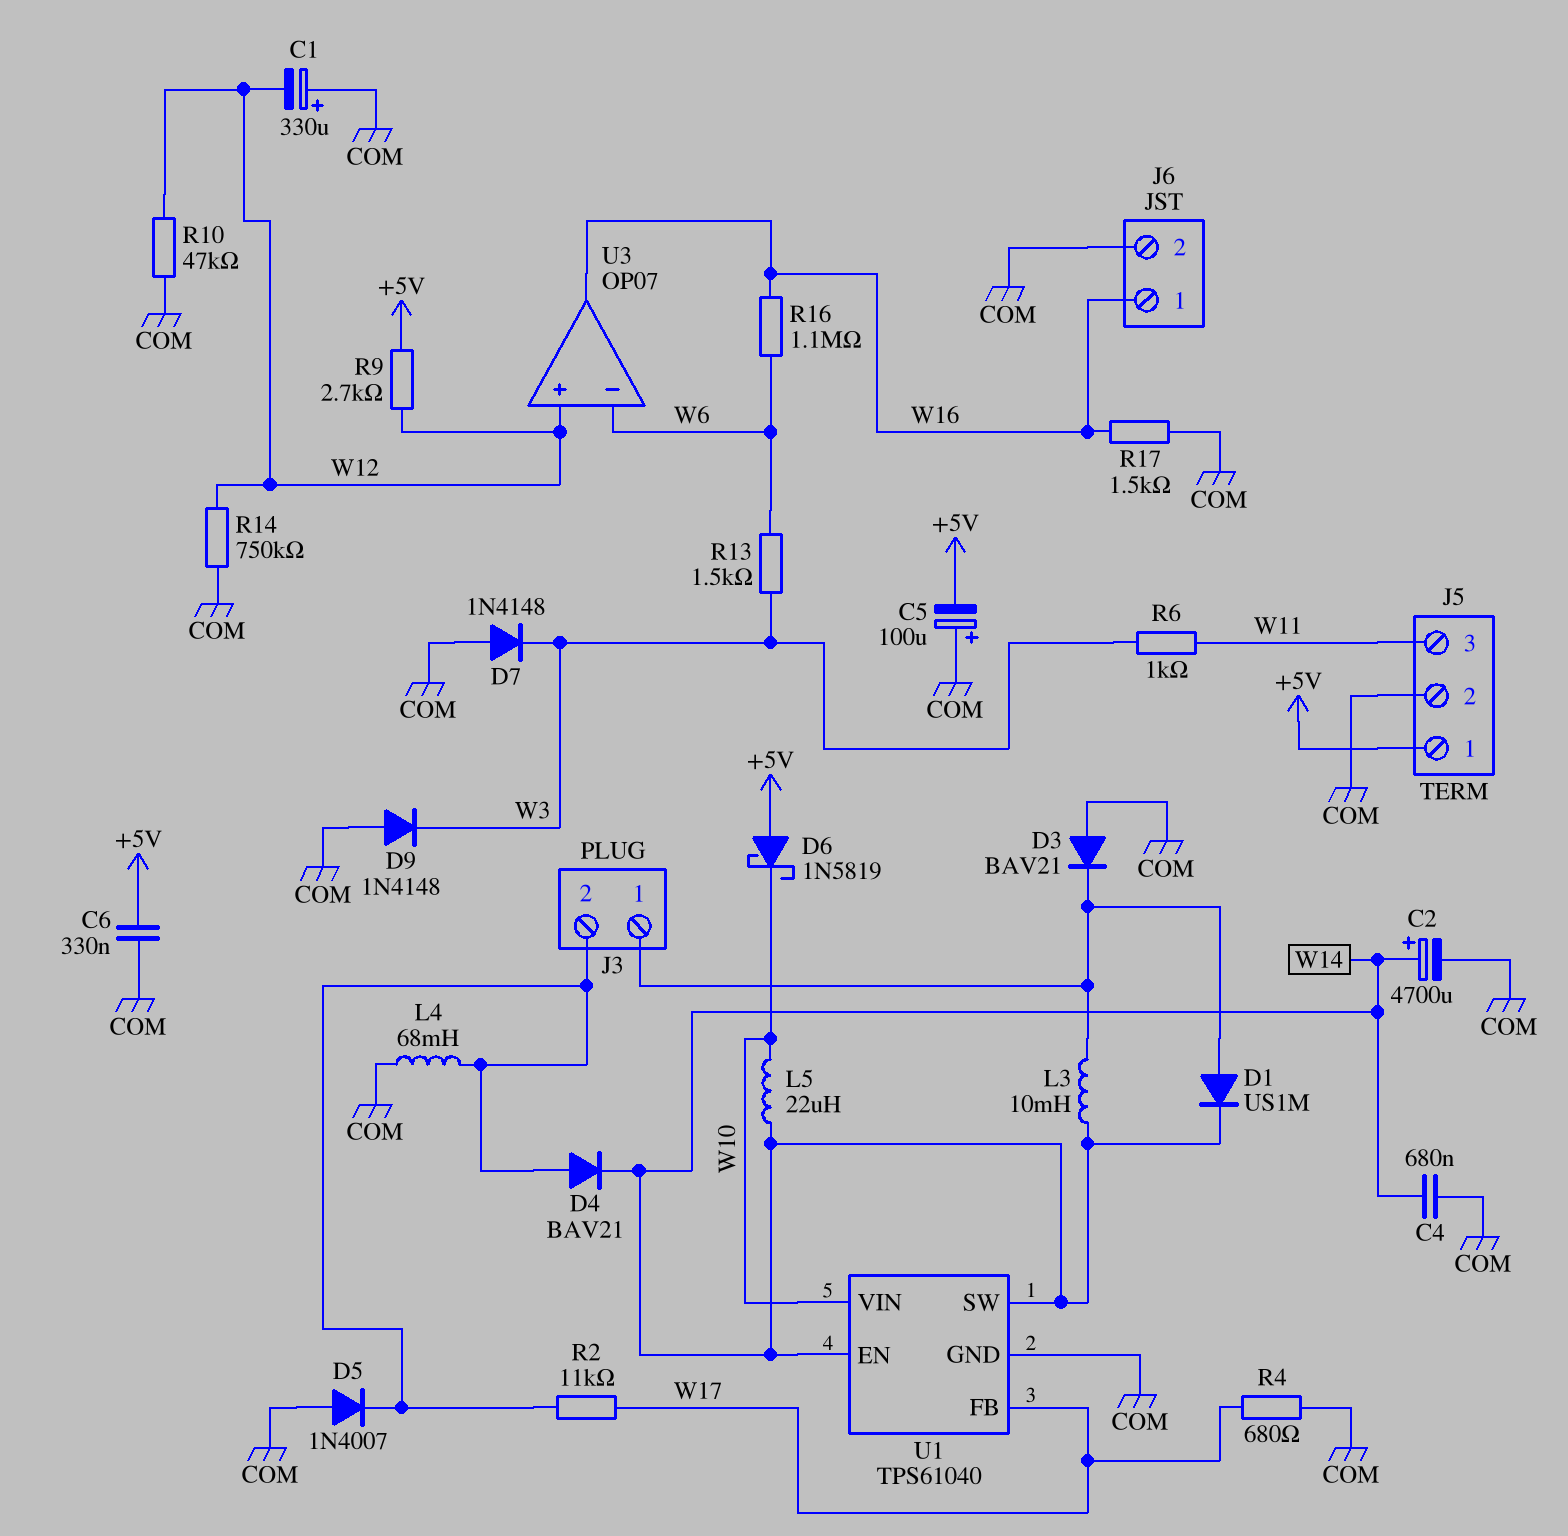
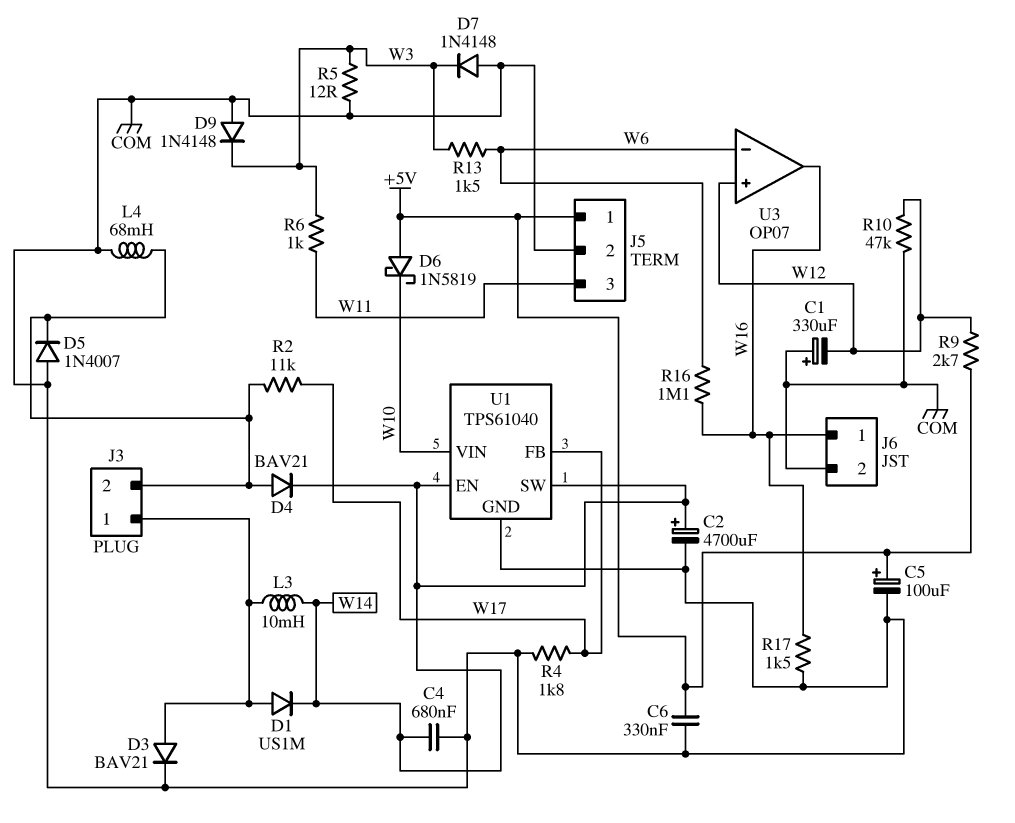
C5: 100uF (plus COM, minus +5V) -> 100uF (plus +5V, minus COM)
D3: diode BAV21 (A COM, K J3/1) -> diode BAV21 (A J3/1, K COM)
L5: 22uH (W10, W14) -> none
R4: 680 (COM, W17) -> 1.8k (COM, W17)
R5: none -> 12 (COM, W3)
R14: 750k (COM, W12) -> none

